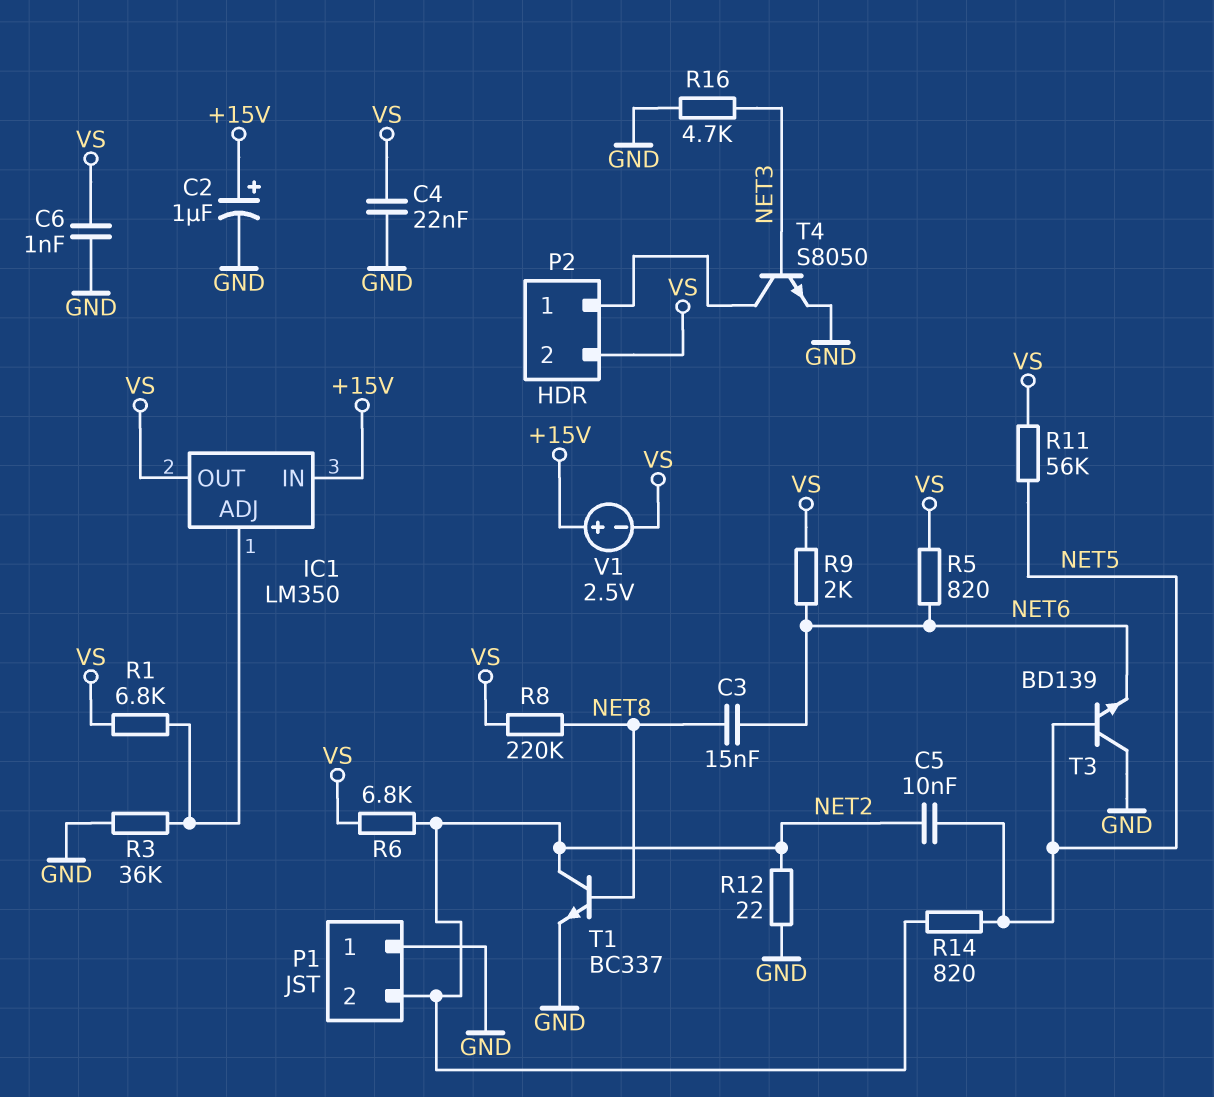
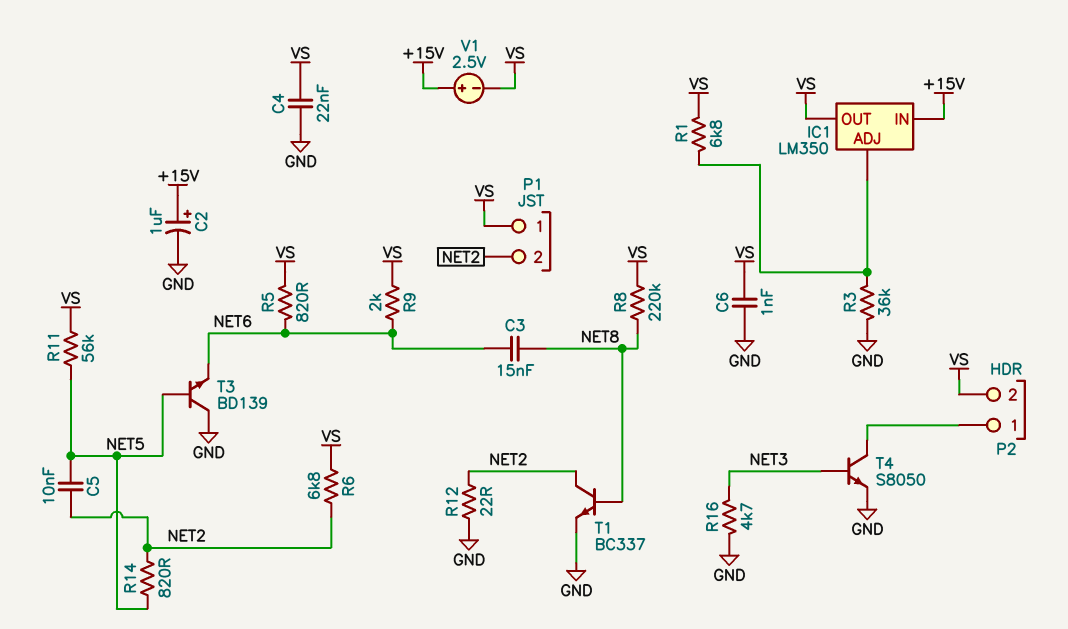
P1 pin 1: GND -> VS

